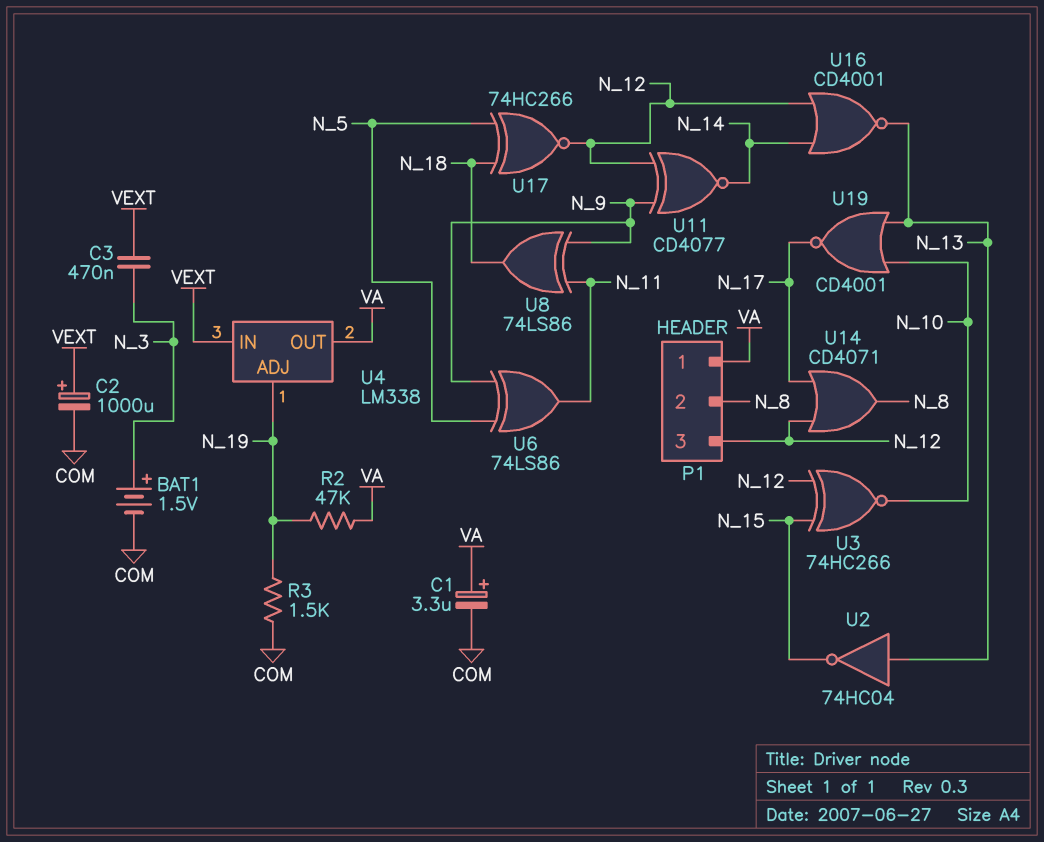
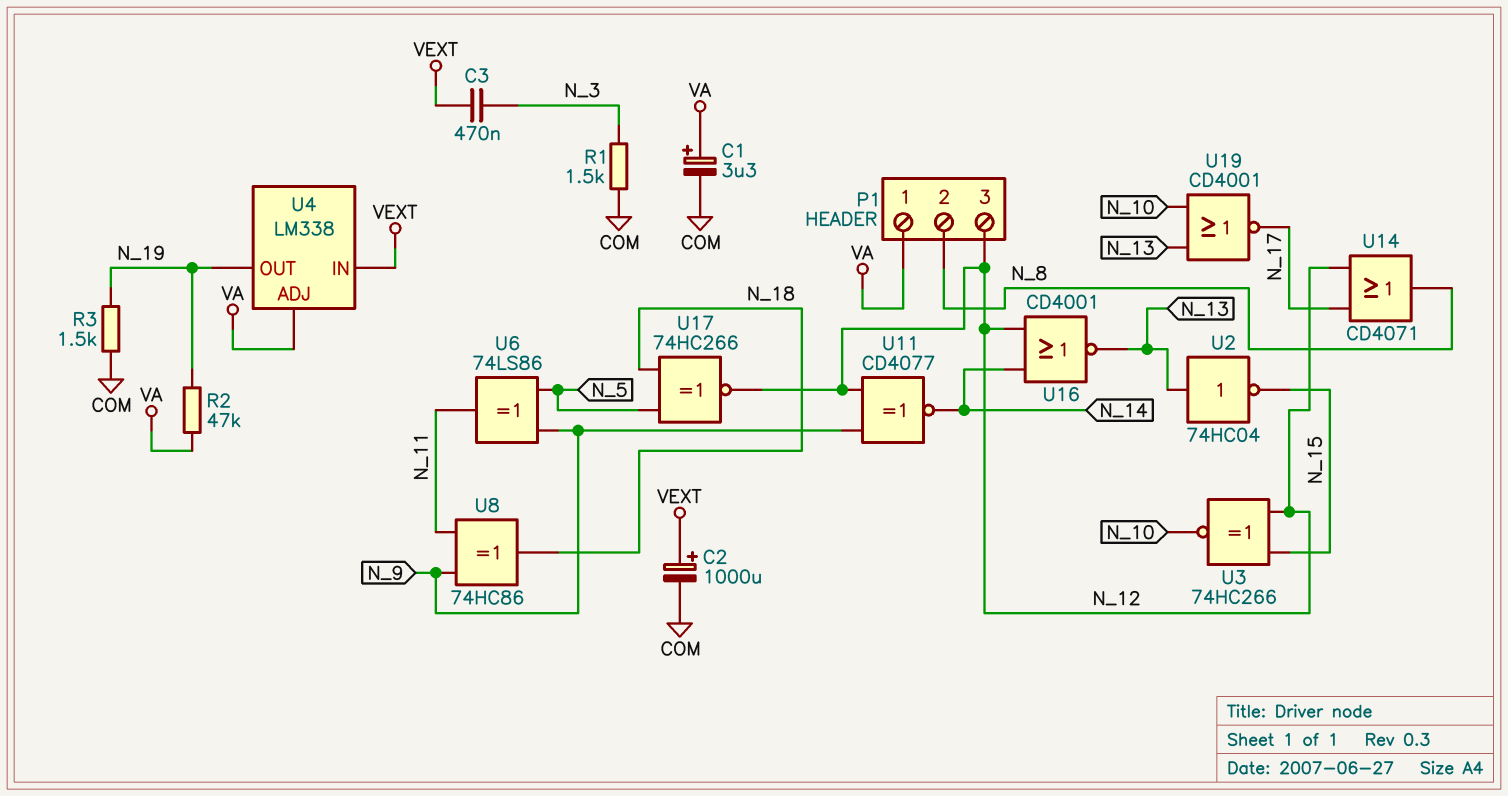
BAT1: 1.5V (plus N_3, minus COM) -> none
R1: none -> 1.5k (COM, N_3)
U4 pin ADJ: N_19 -> VA
U4 pin OUT: VA -> N_19
U8: XOR 74LS86 (in N_9, in N_11, out N_18) -> XOR 74HC86 (in N_9, in N_11, out N_18)

